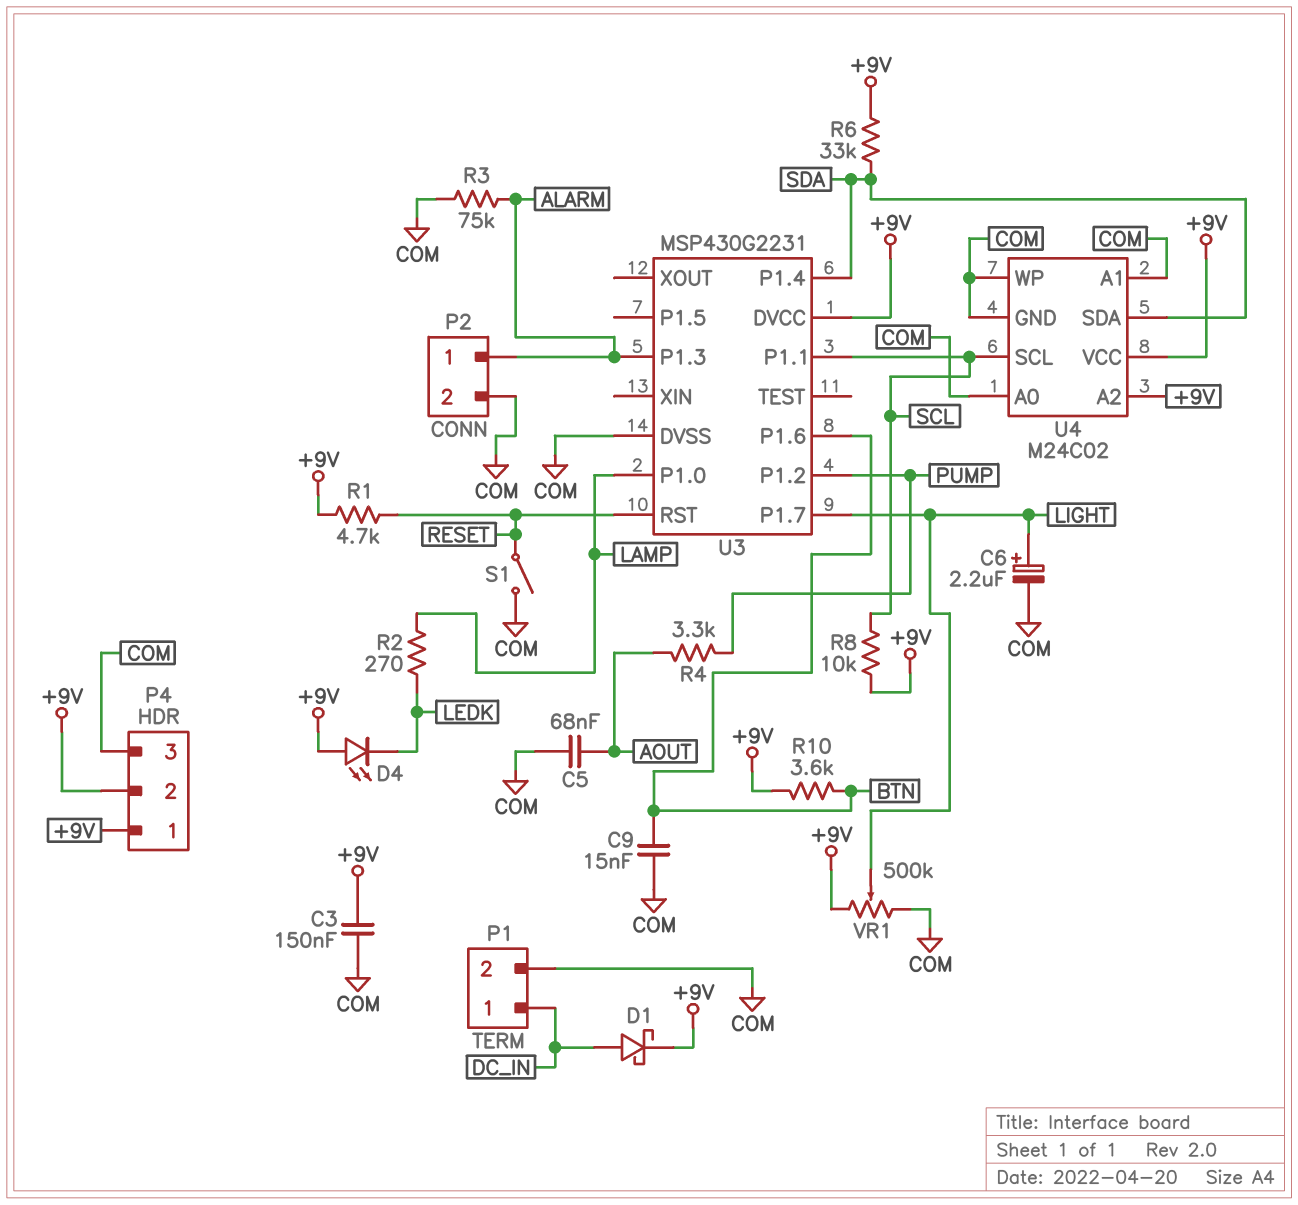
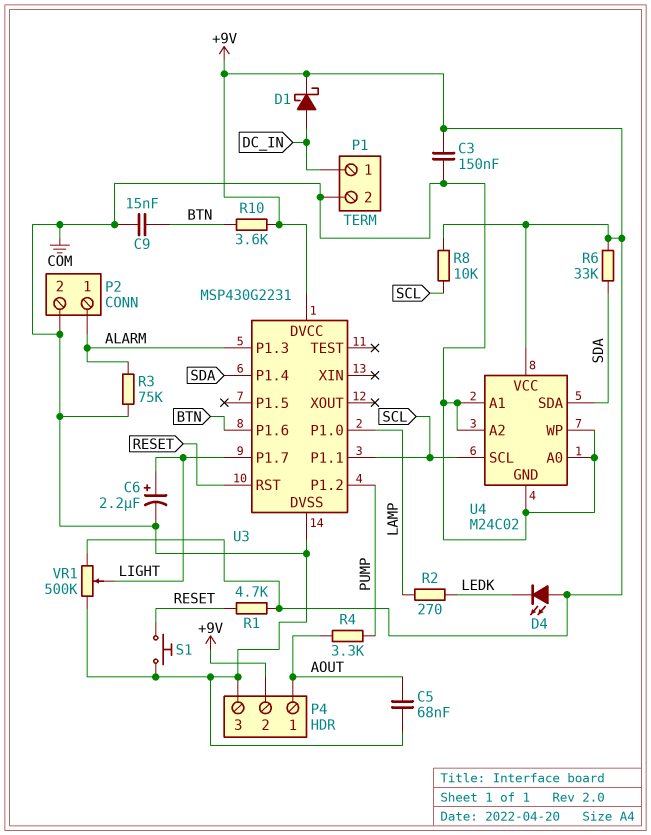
P4 pin 1: +9V -> AOUT
S1: switch (COM, RESET) -> button (COM, RESET)
U4 pin A2: +9V -> COM

